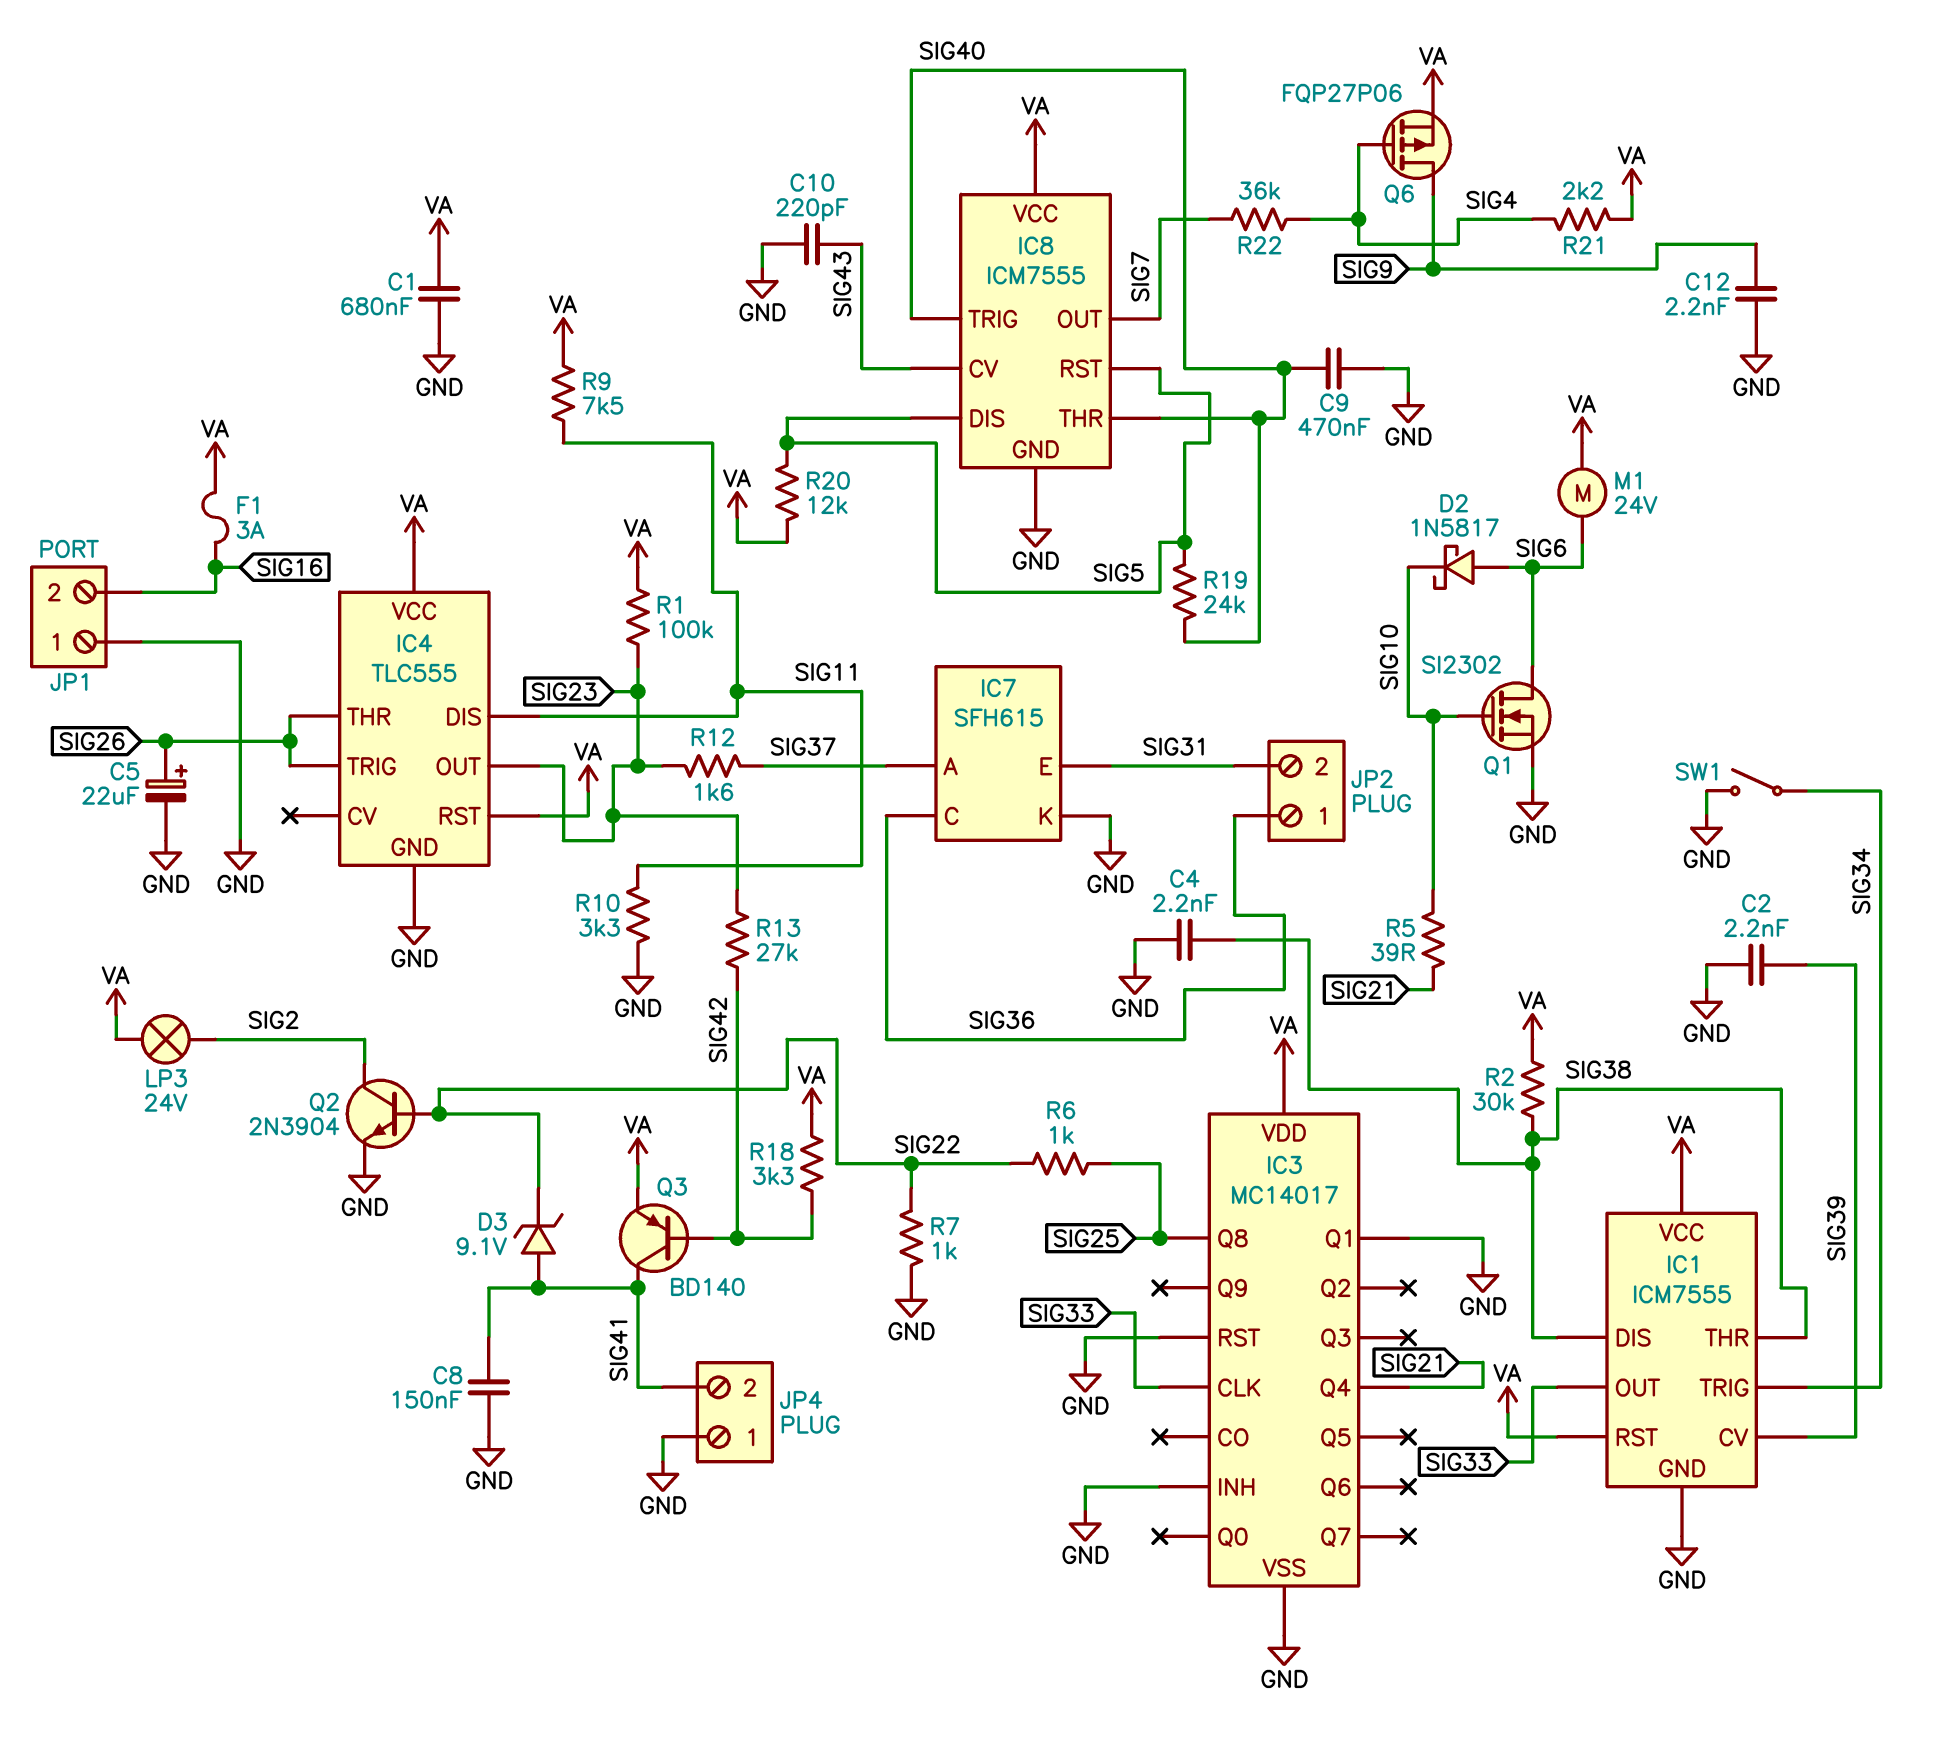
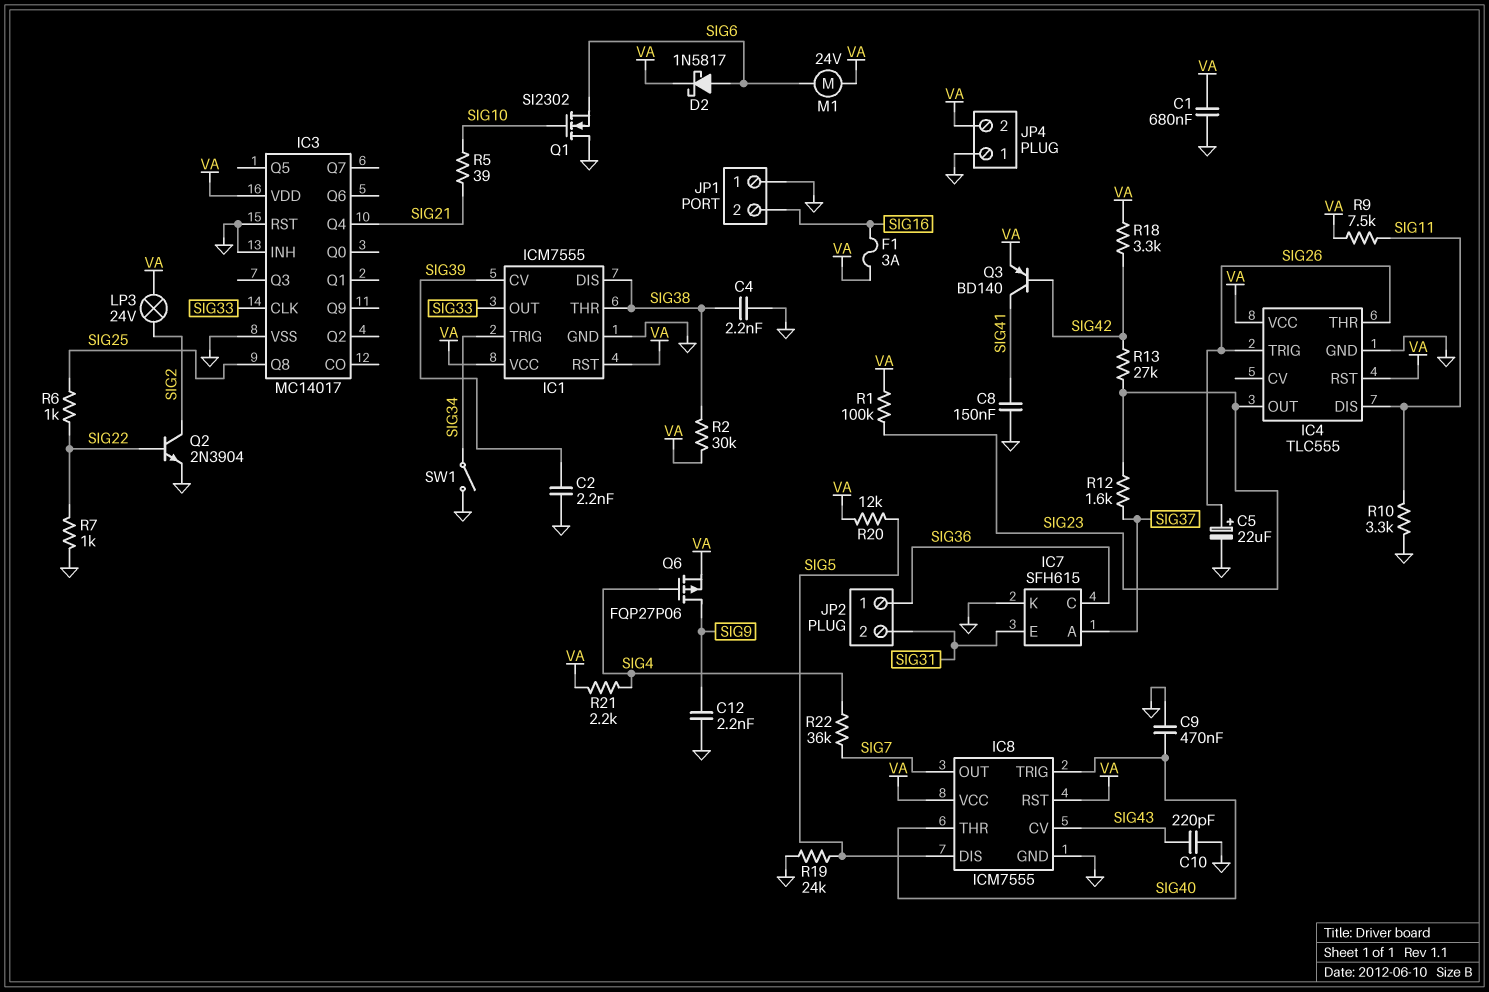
D2: schottky 1N5817 (A SIG6, K SIG10) -> schottky 1N5817 (A SIG6, K VA)
D3: zener 9.1V (A SIG41, K SIG22) -> none
IC3 pin Q1: GND -> none
IC8 pin RST: SIG5 -> VA
JP4 pin 2: SIG41 -> VA
Q1: NMOS SI2302 (G SIG10, D SIG6, S GND) -> NMOS SI2302 (G SIG10, D GND, S SIG6)
R19: 24k (SIG5, SIG40) -> 24k (GND, SIG5)

